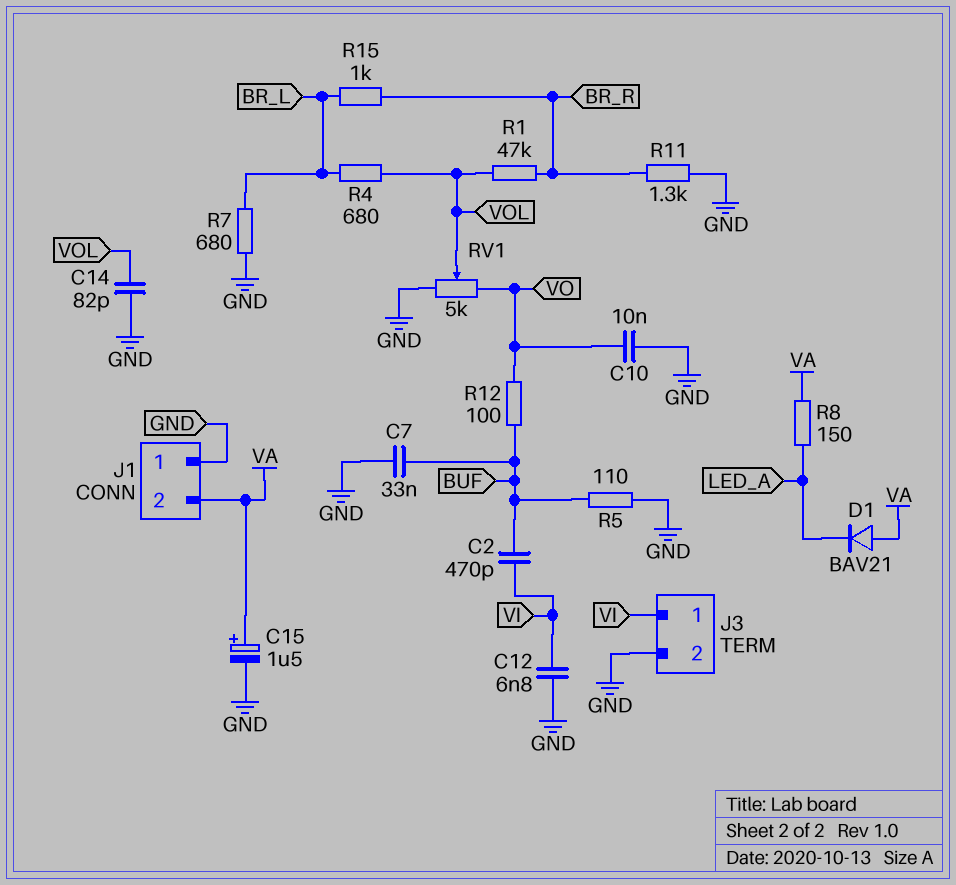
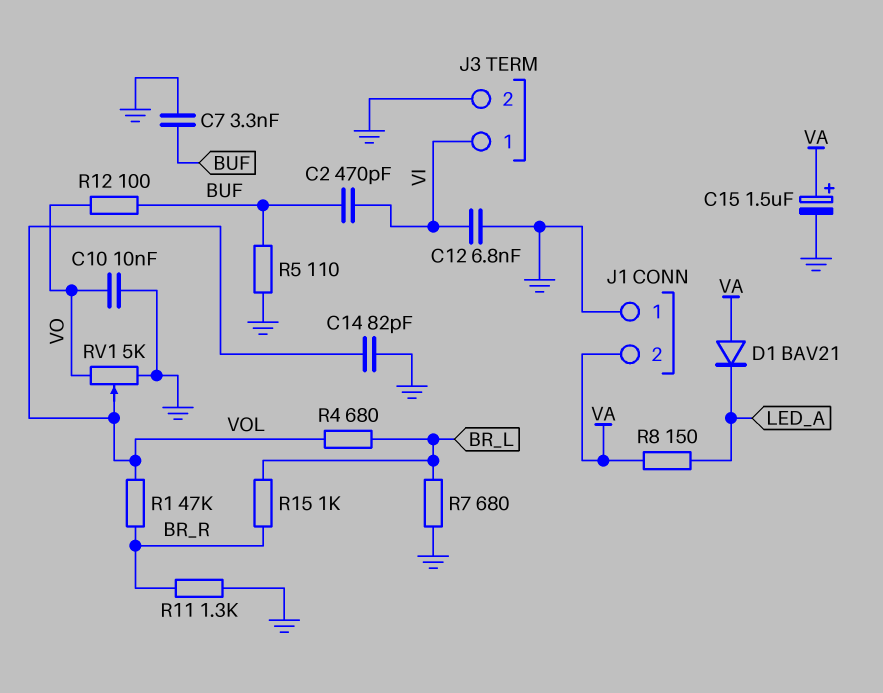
C7: 33nF (BUF, GND) -> 3.3nF (BUF, GND)

